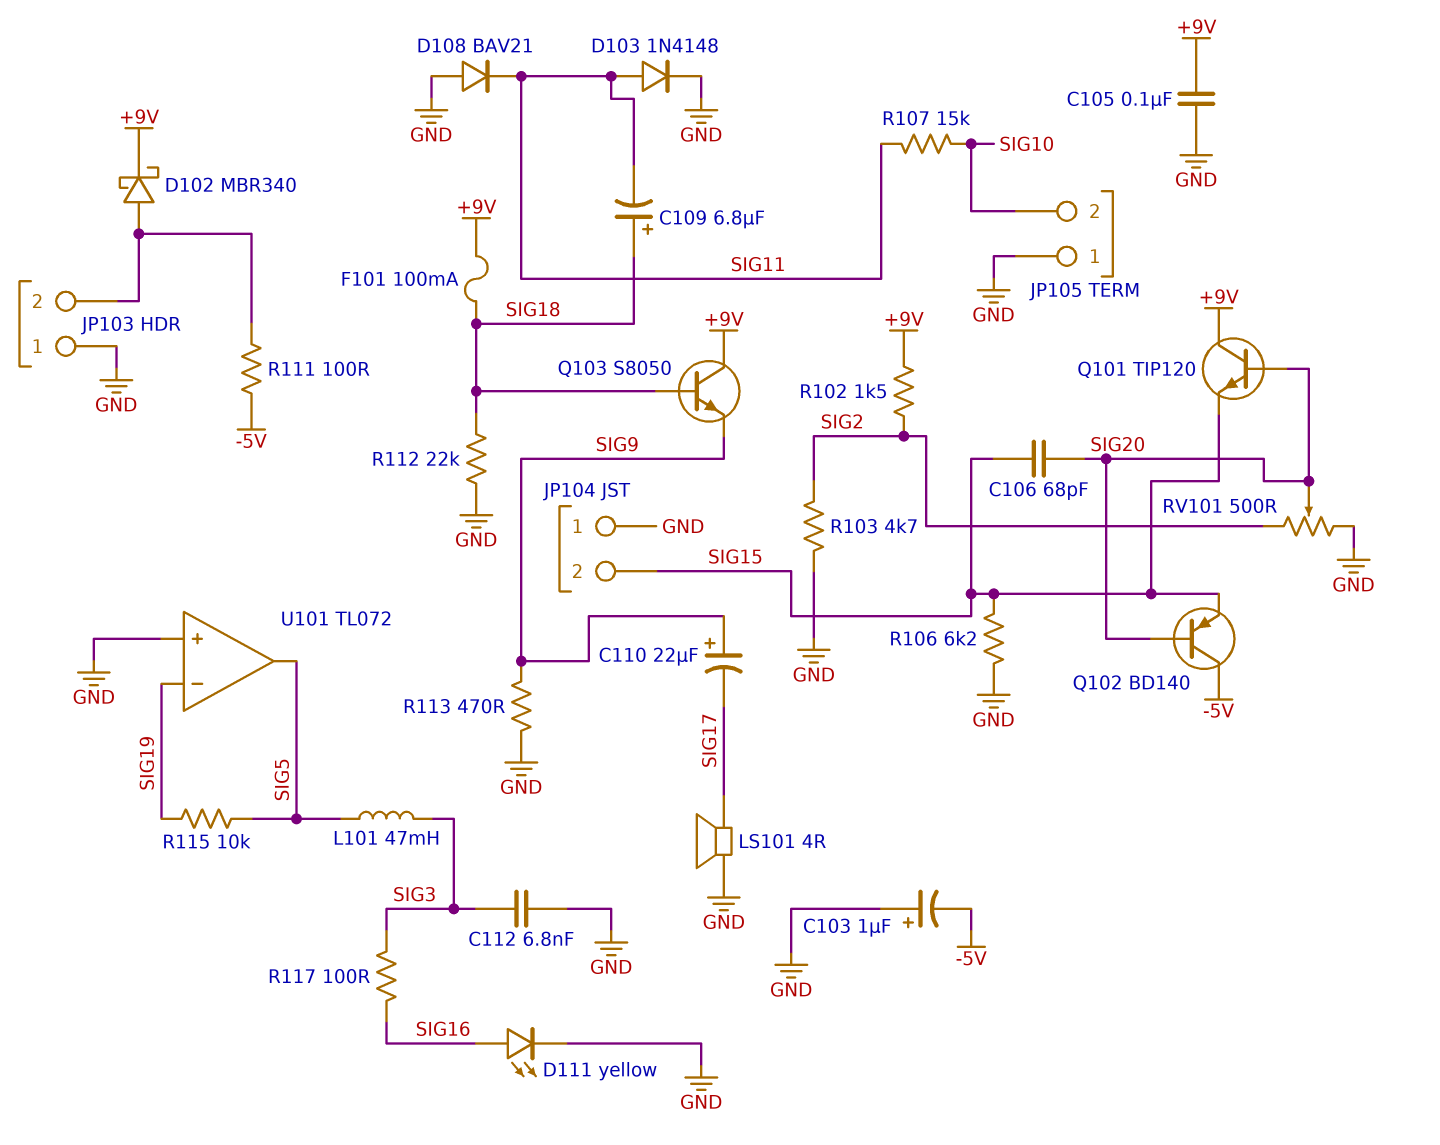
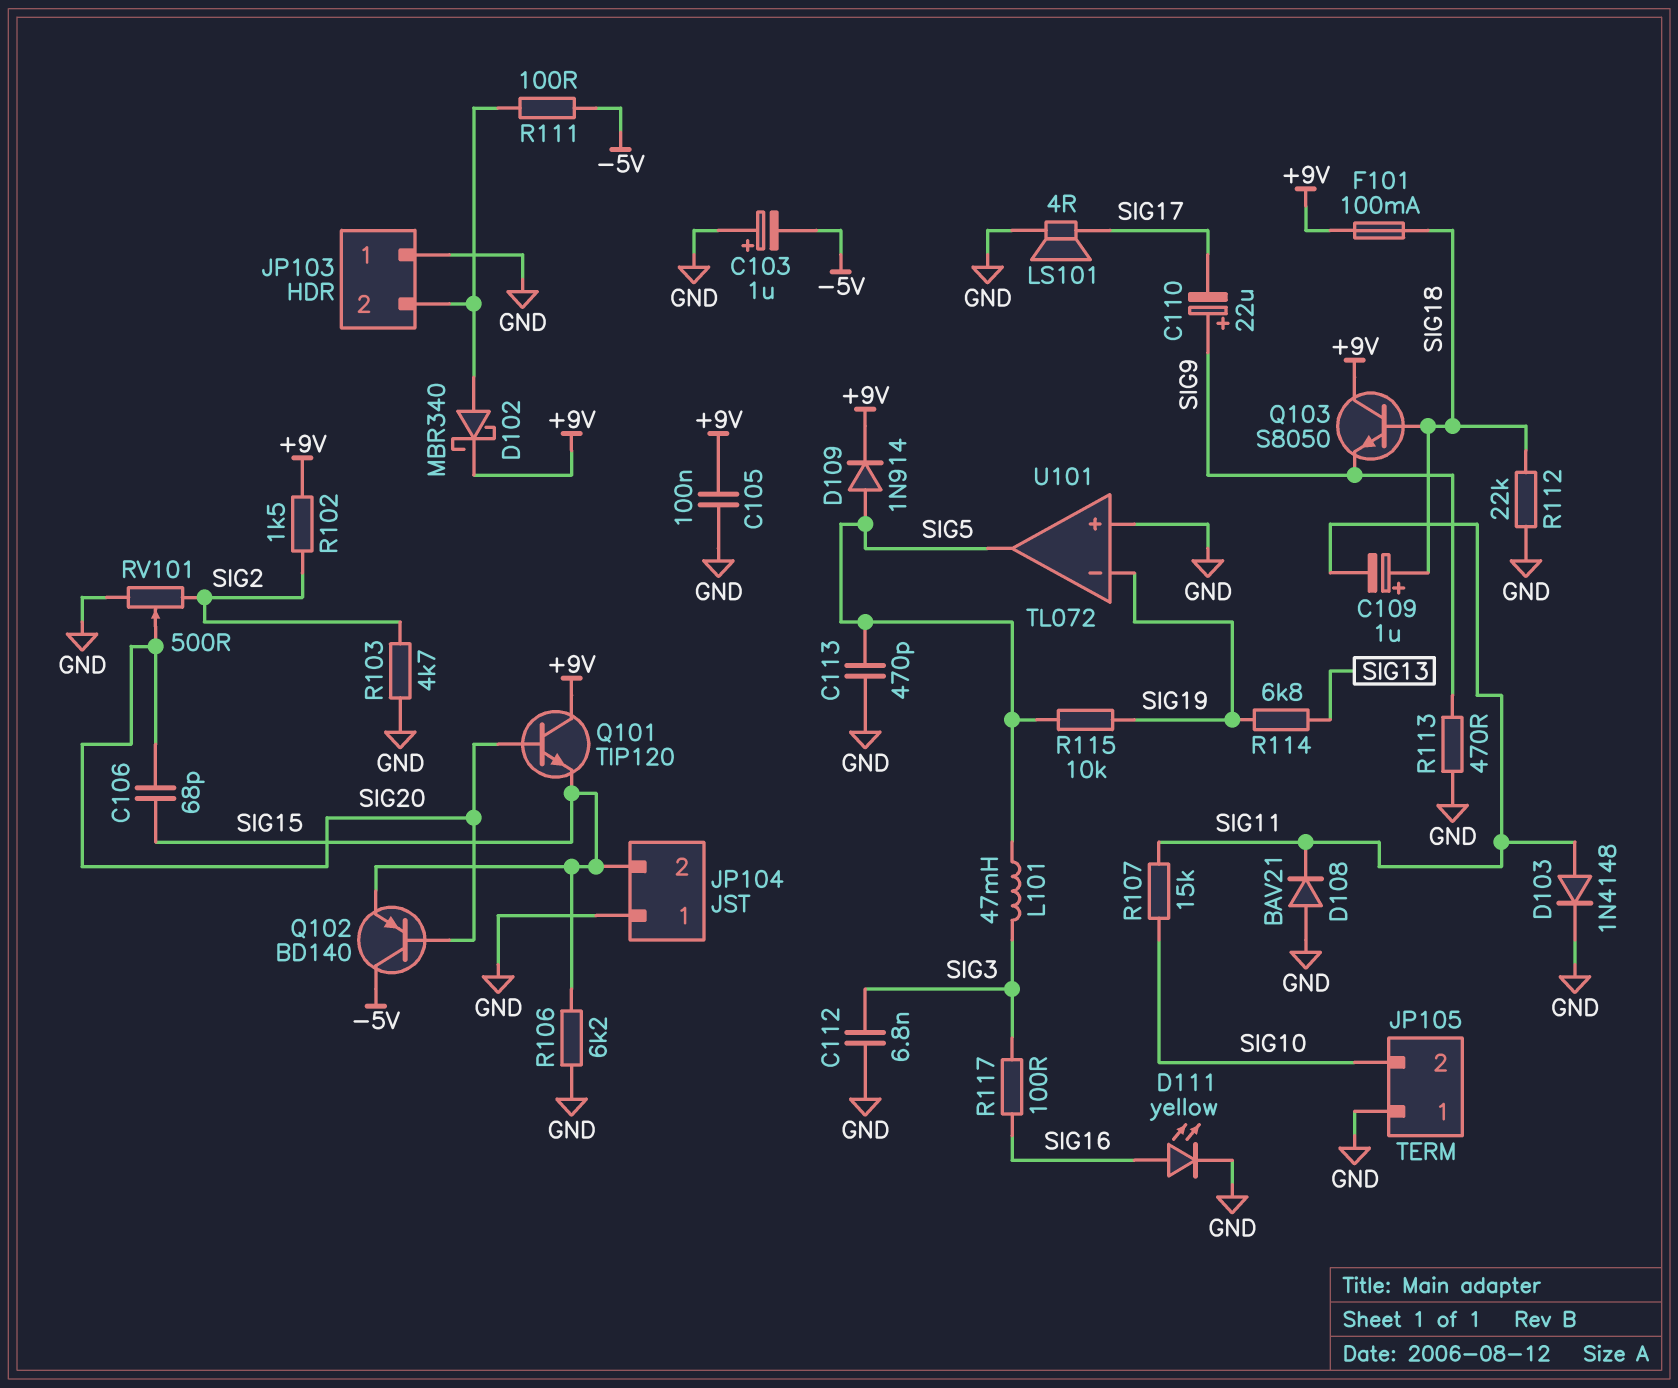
C109: 6.8uF (plus SIG18, minus SIG11) -> 1uF (plus SIG18, minus SIG11)
C113: none -> 470pF (GND, SIG5)
D109: none -> diode 1N914 (A SIG5, K +9V)
R114: none -> 6.8k (SIG13, SIG19)

